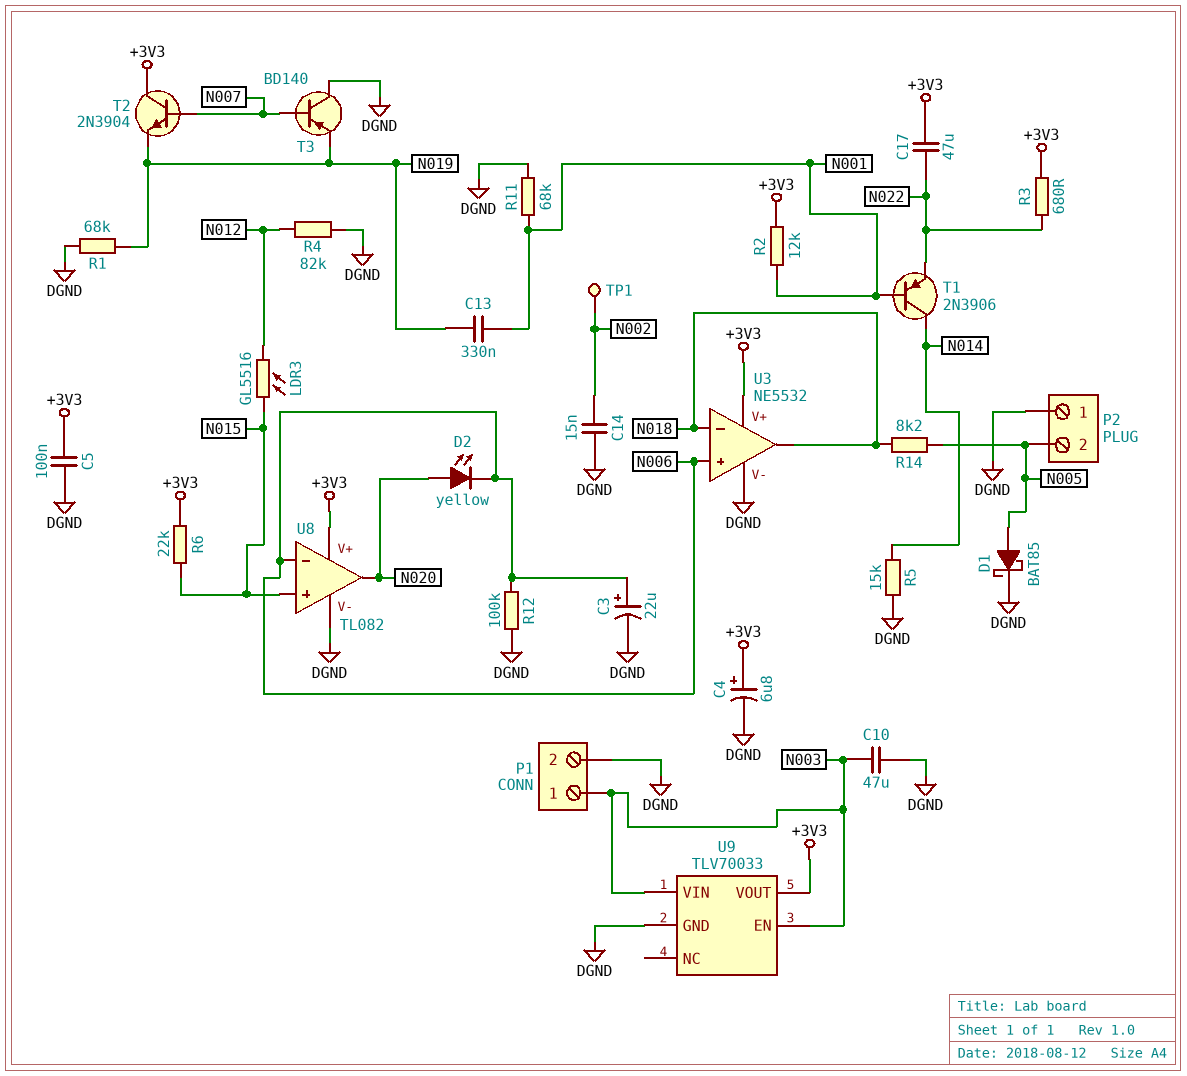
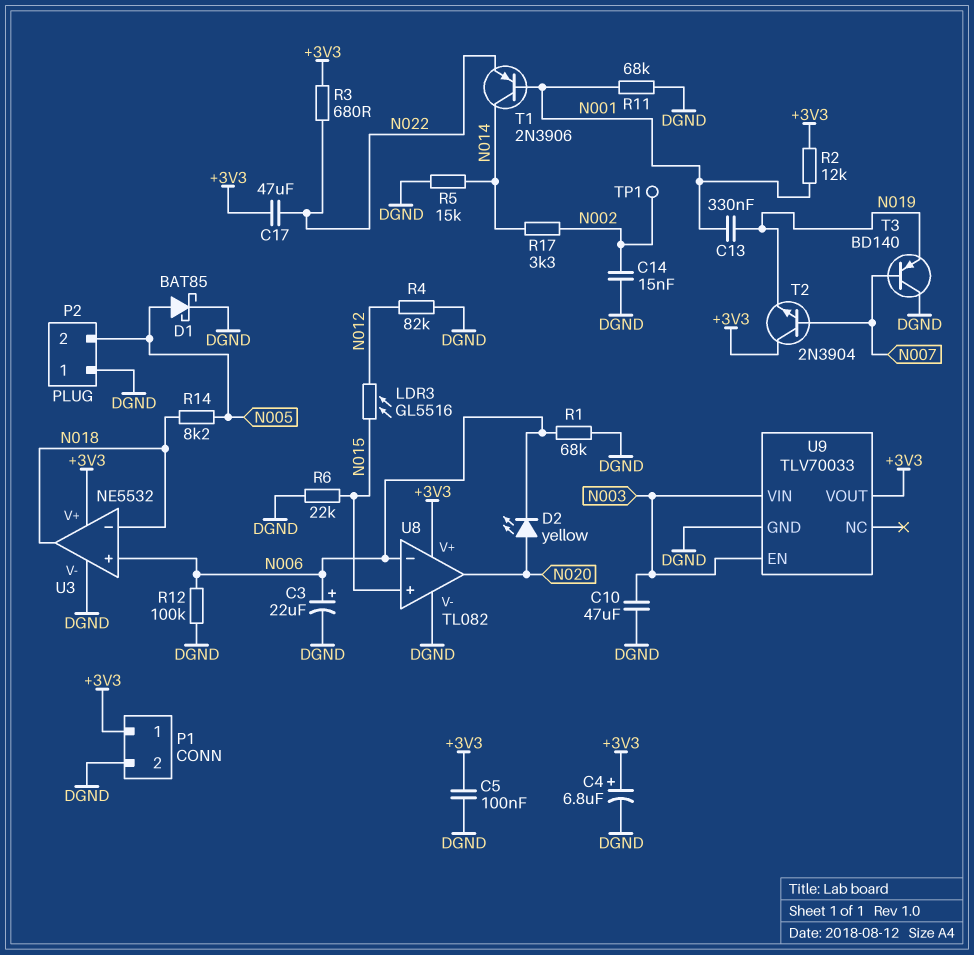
P1 pin 1: N003 -> +3V3
R1: 68k (DGND, N019) -> 68k (DGND, N006)
R6: 22k (+3V3, N015) -> 22k (DGND, N015)
R17: none -> 3.3k (N002, N014)

